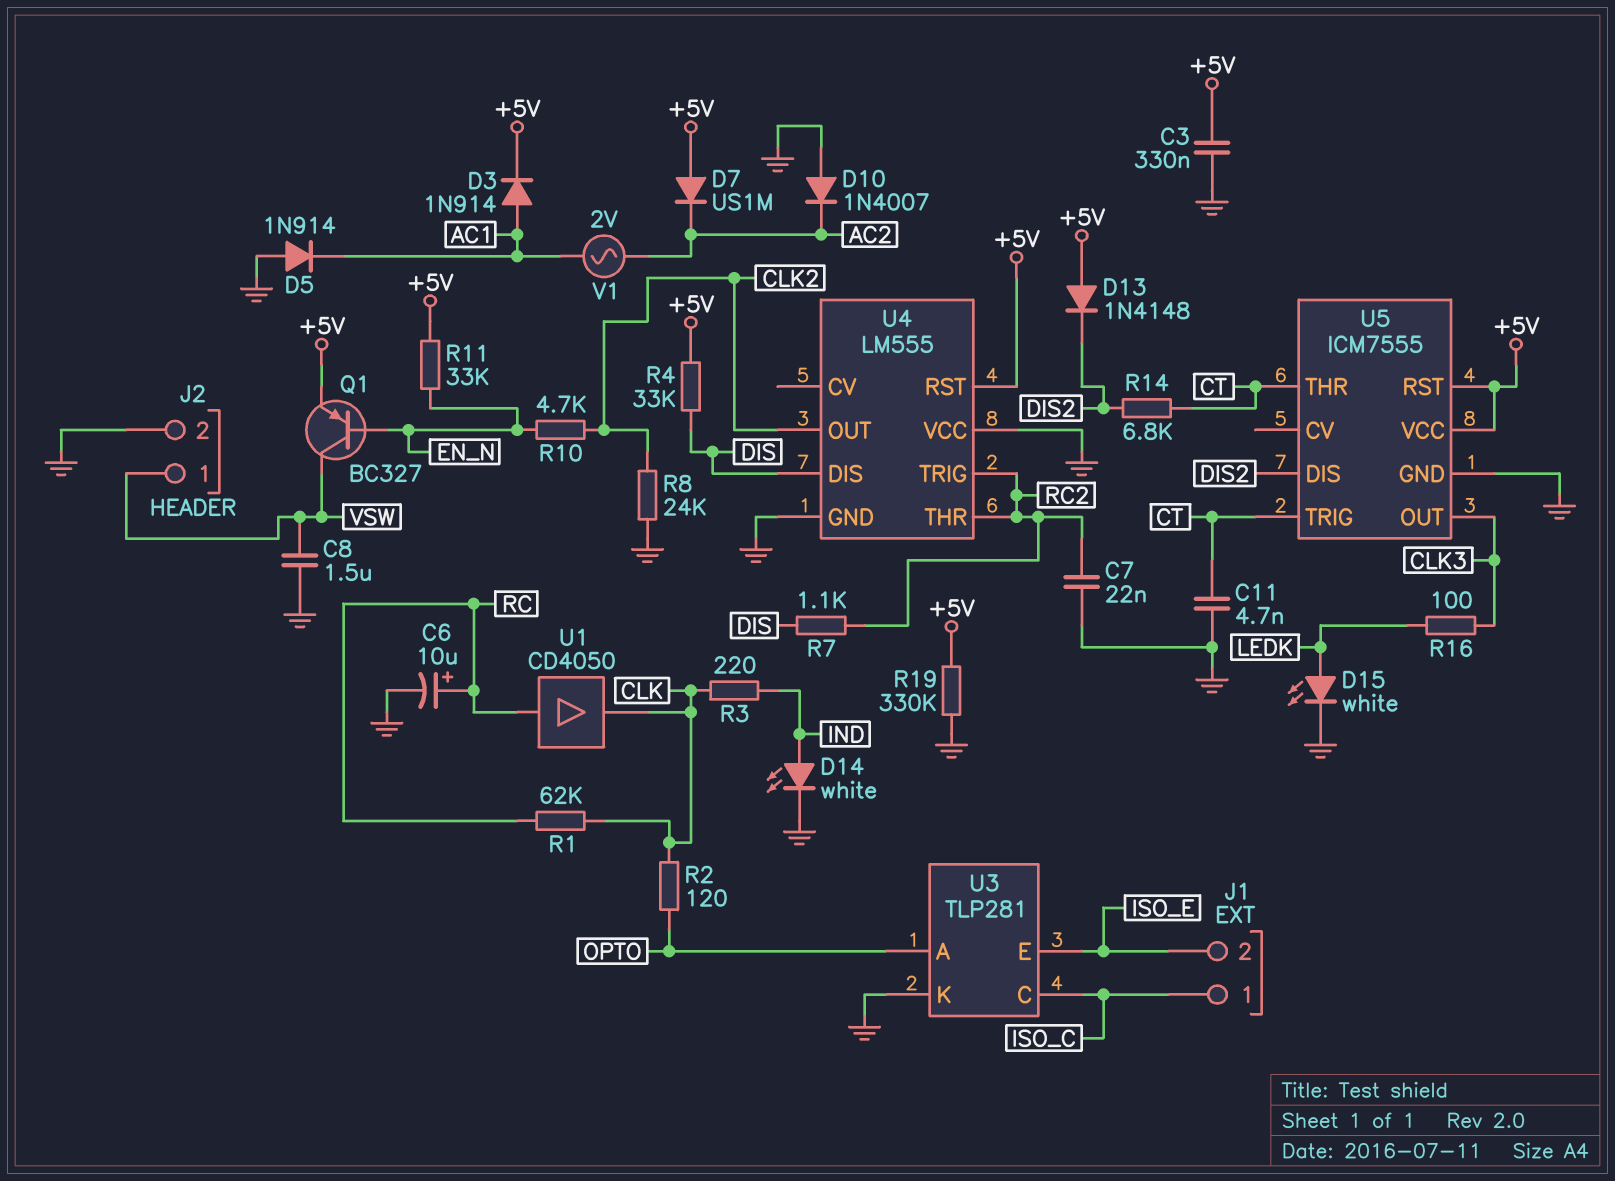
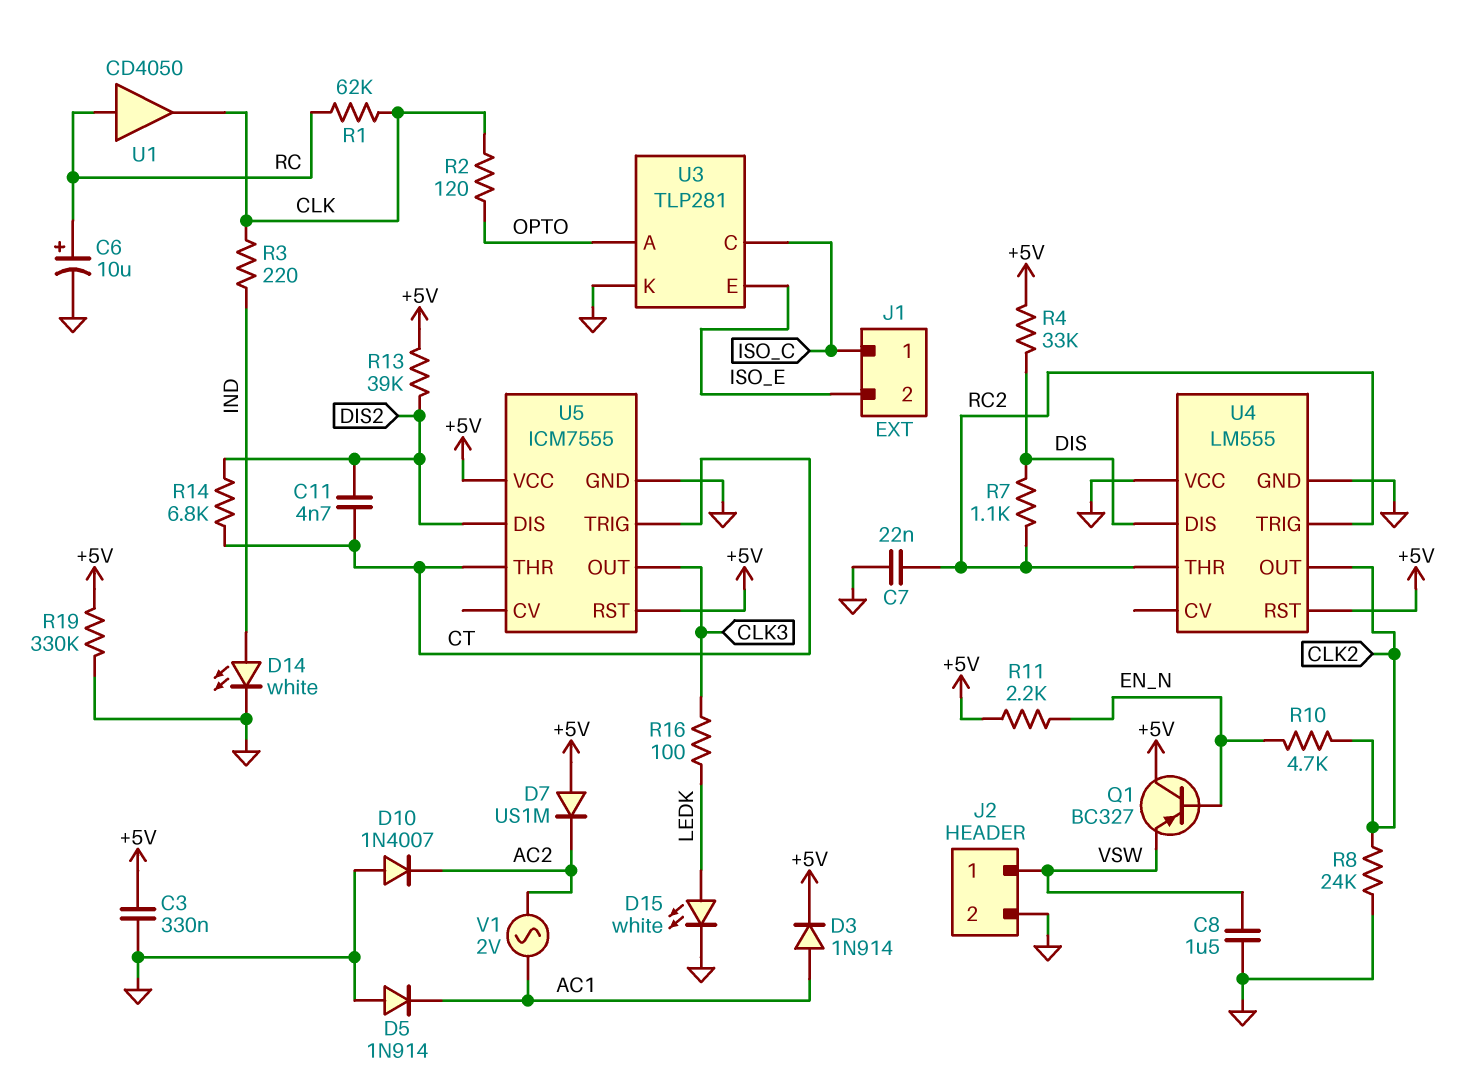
C11: 4.7nF (CT, GND) -> 4.7nF (CT, DIS2)
D13: diode 1N4148 (A +5V, K DIS2) -> none
Q1: PNP BC327 (B EN_N, C VSW, E +5V) -> PNP BC327 (B EN_N, C +5V, E VSW)
R11: 33k (+5V, EN_N) -> 2.2k (+5V, EN_N)
R13: none -> 39k (+5V, DIS2)

